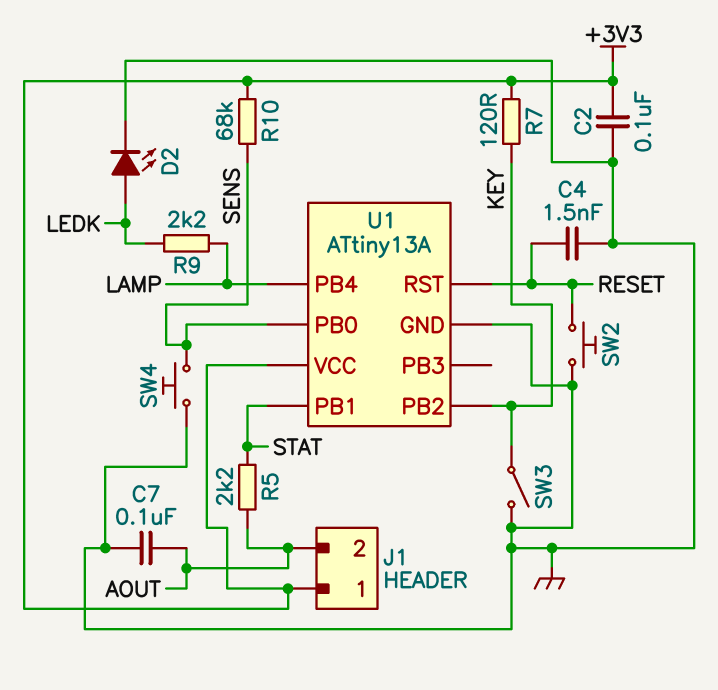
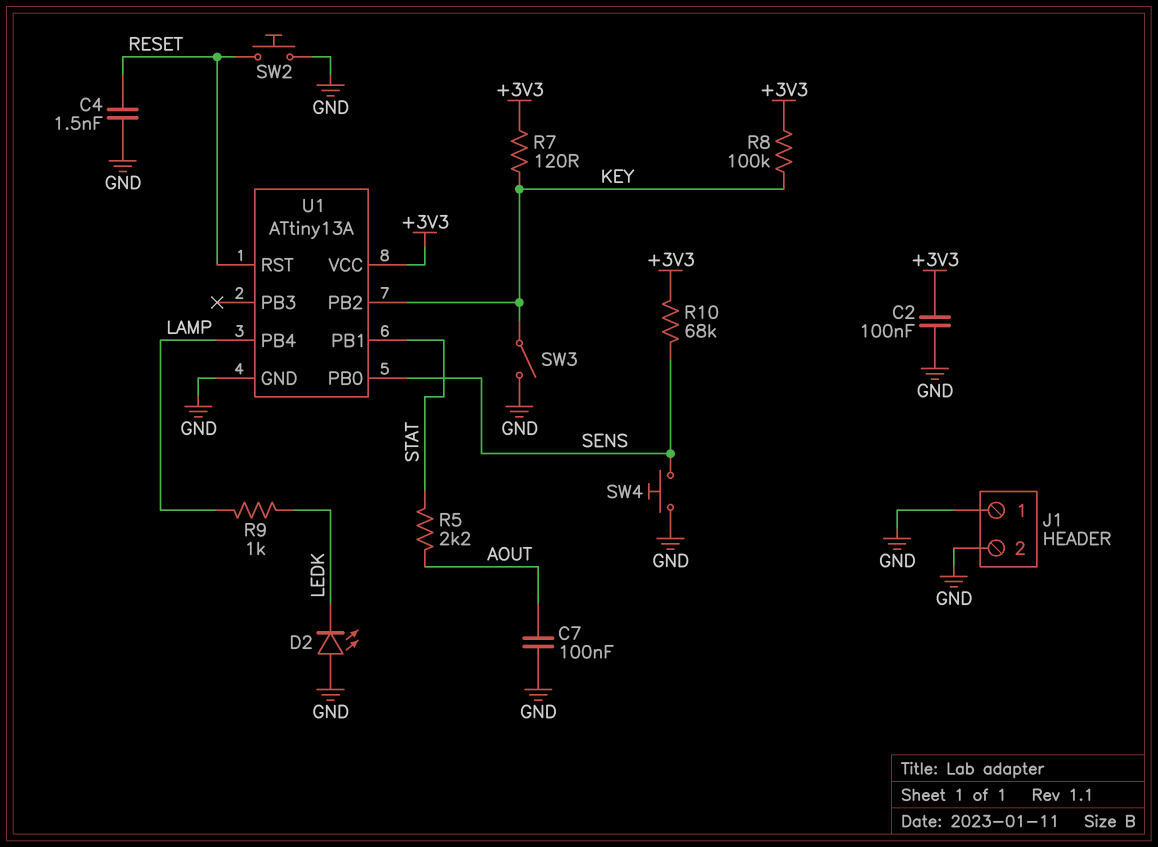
D2: LED (A LEDK, K GND) -> LED (A GND, K LEDK)
J1 pin 1: +3V3 -> GND
J1 pin 2: AOUT -> GND
R8: none -> 100k (+3V3, KEY)
R9: 2.2k (LAMP, LEDK) -> 1k (LAMP, LEDK)

